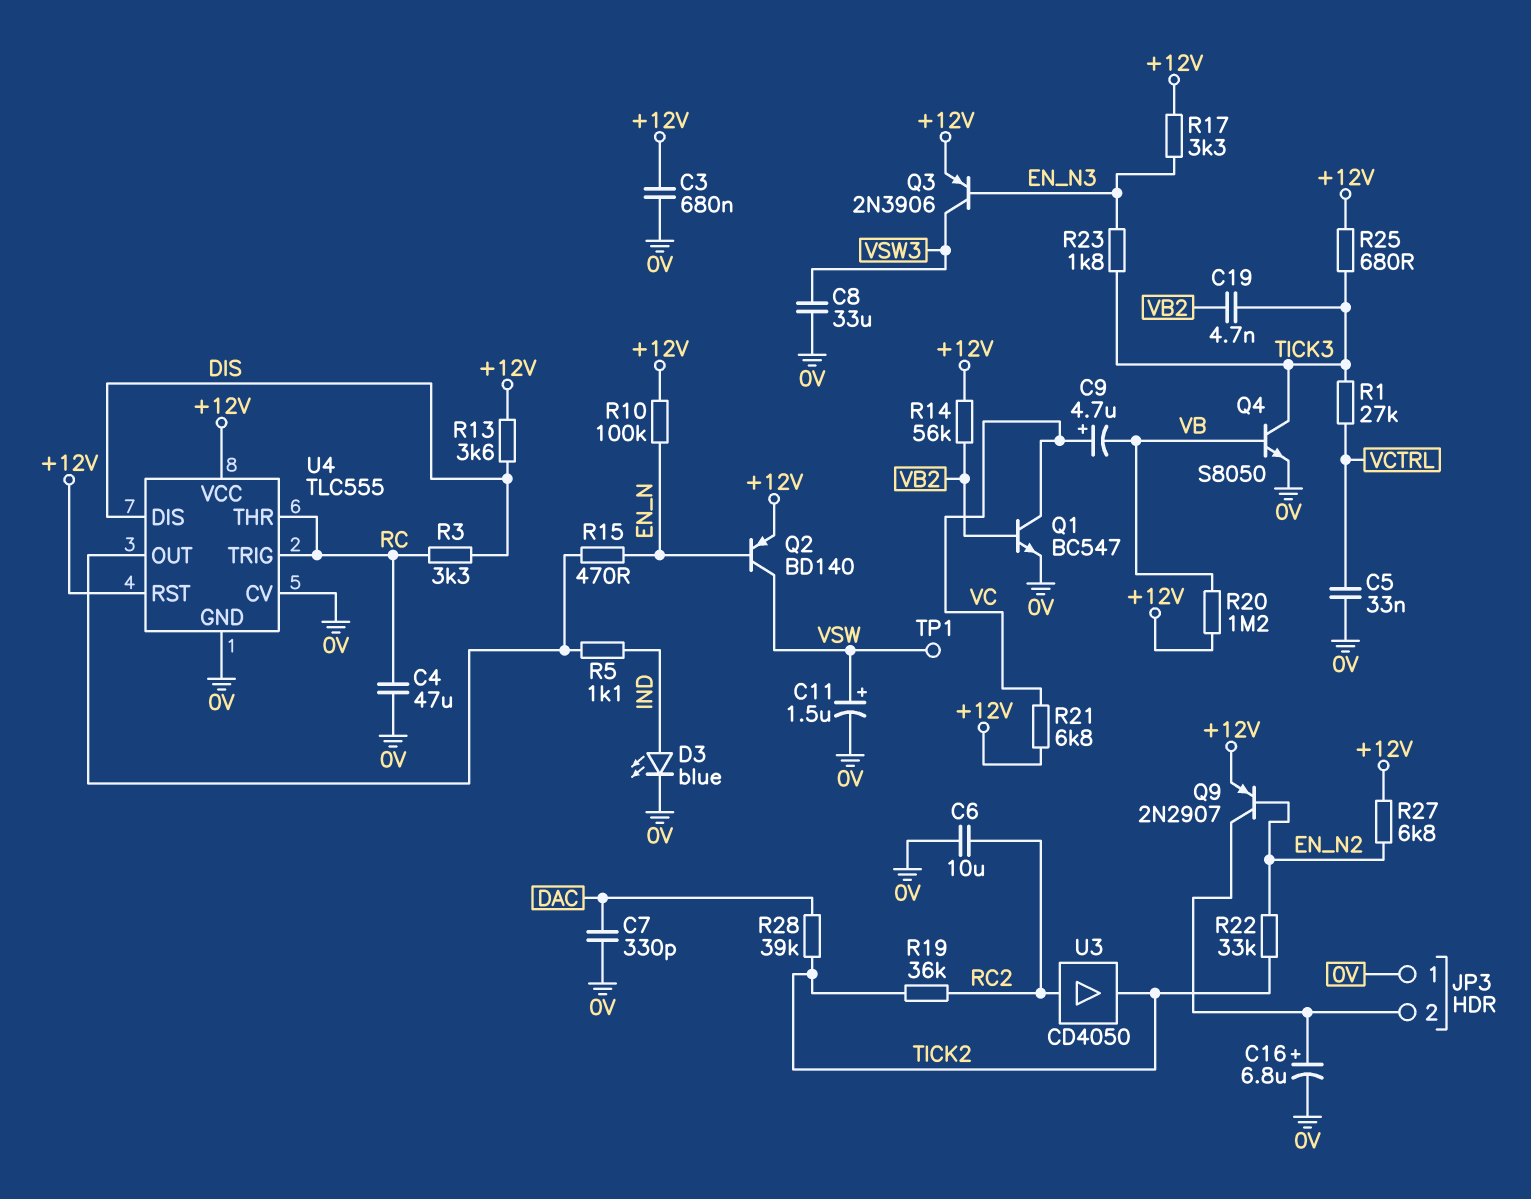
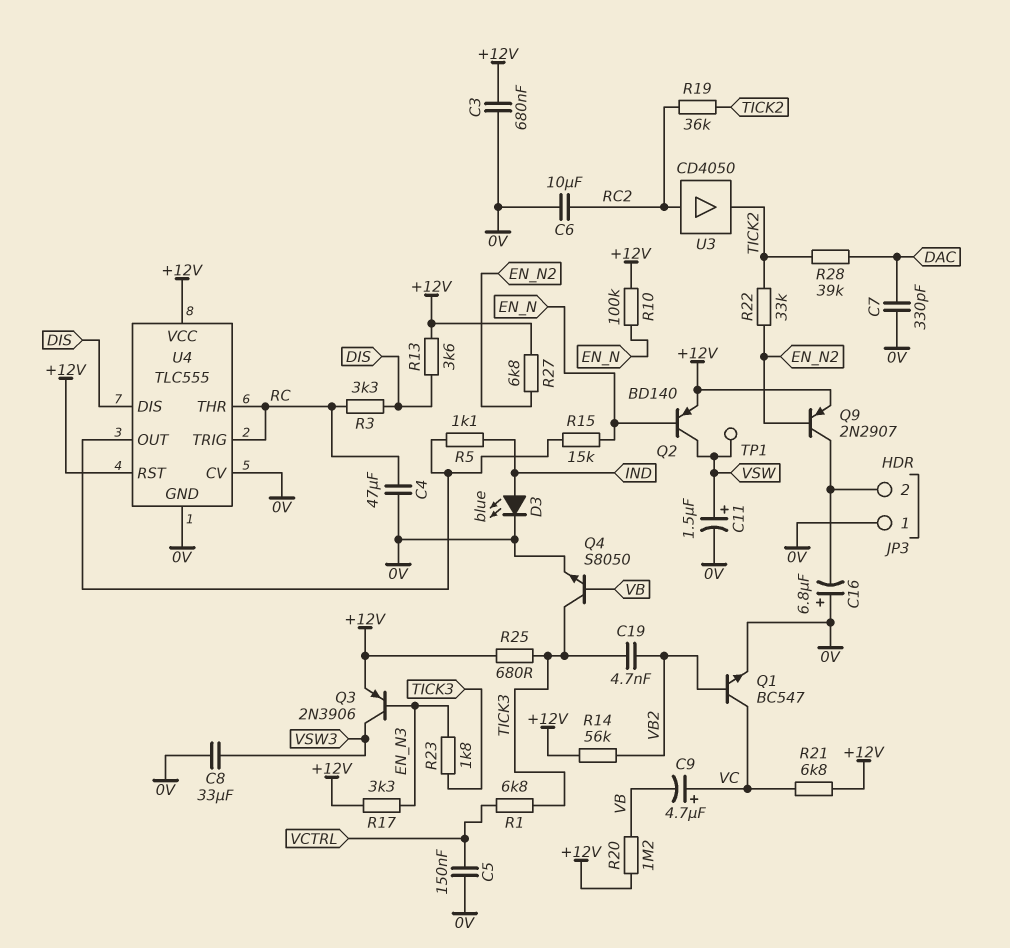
C5: 33nF (0V, VCTRL) -> 150nF (0V, VCTRL)
C16: 6.8uF (plus JP3/2, minus 0V) -> 6.8uF (plus 0V, minus JP3/2)
R1: 27k (TICK3, VCTRL) -> 6.8k (TICK3, VCTRL)
R15: 470 (EN_N, U4/OUT) -> 15k (EN_N, U4/OUT)

